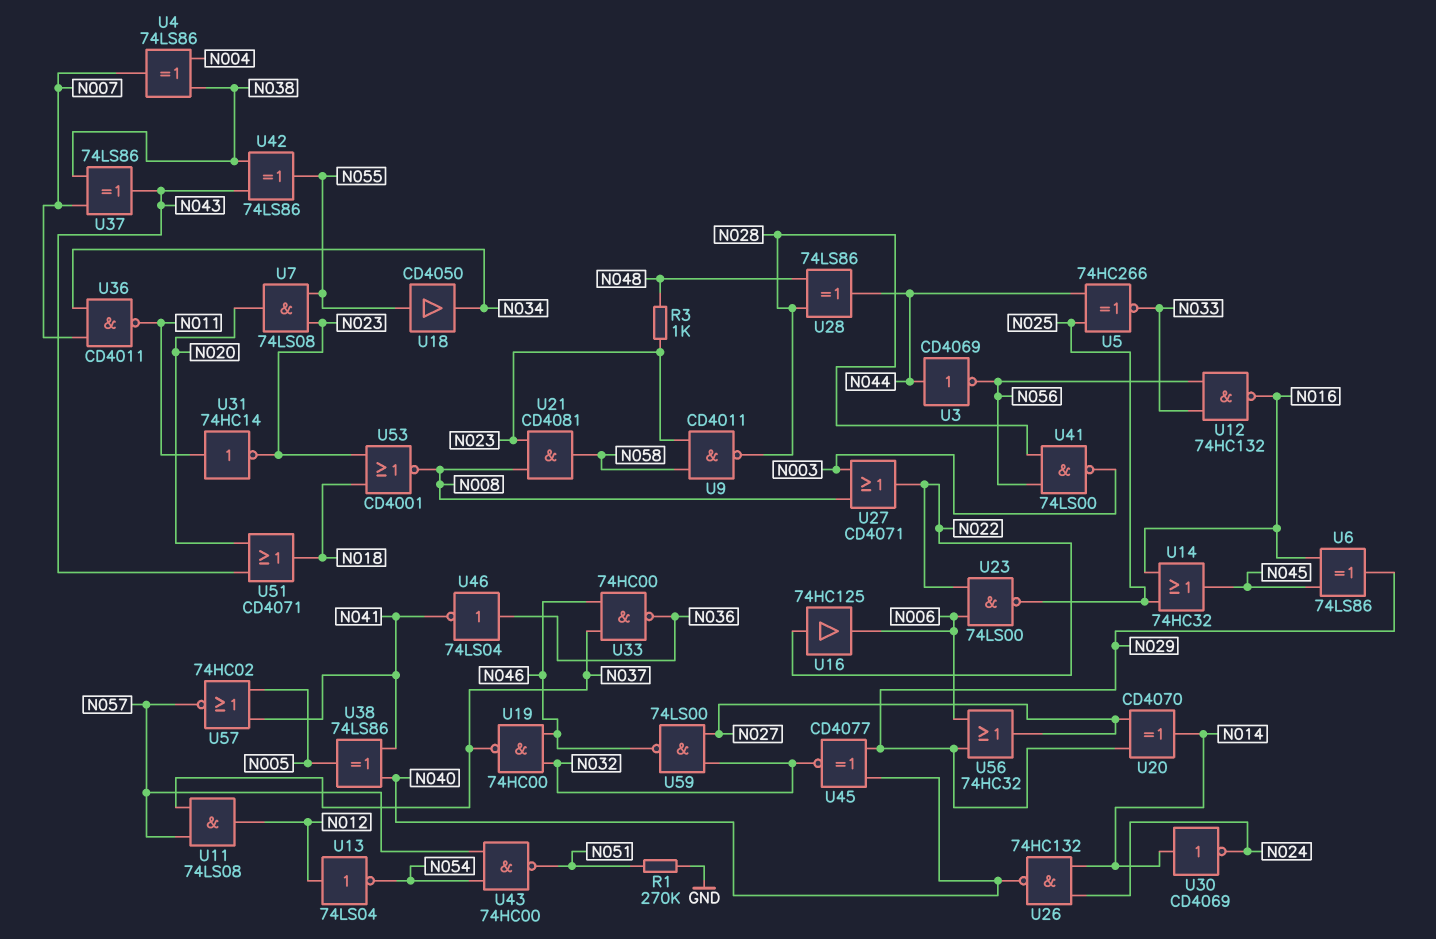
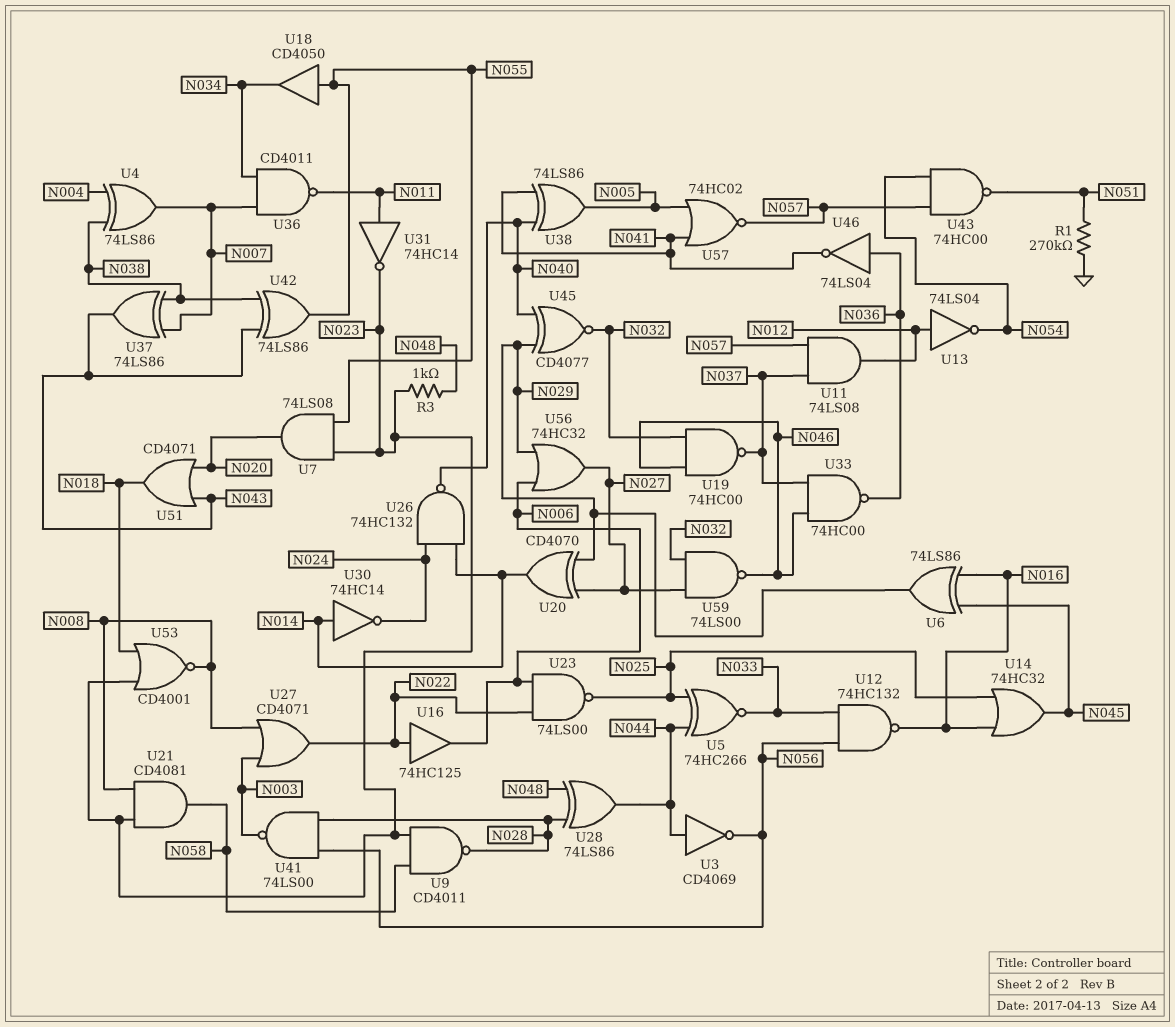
U30: NOT CD4069 (in N014, out N024) -> NOT 74HC14 (in N014, out N024)

